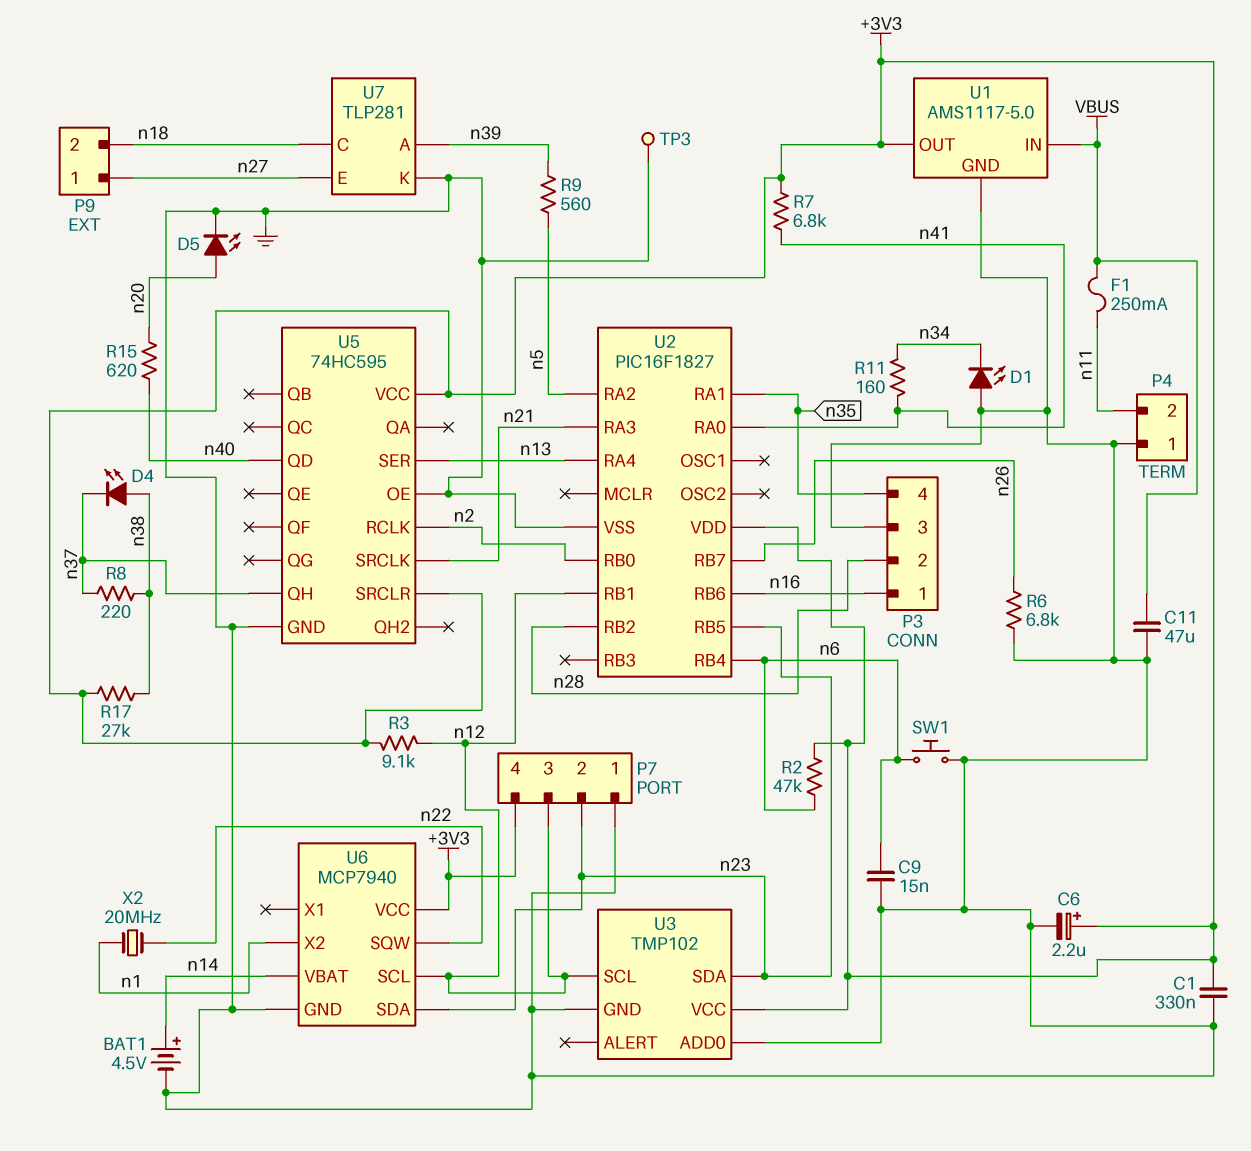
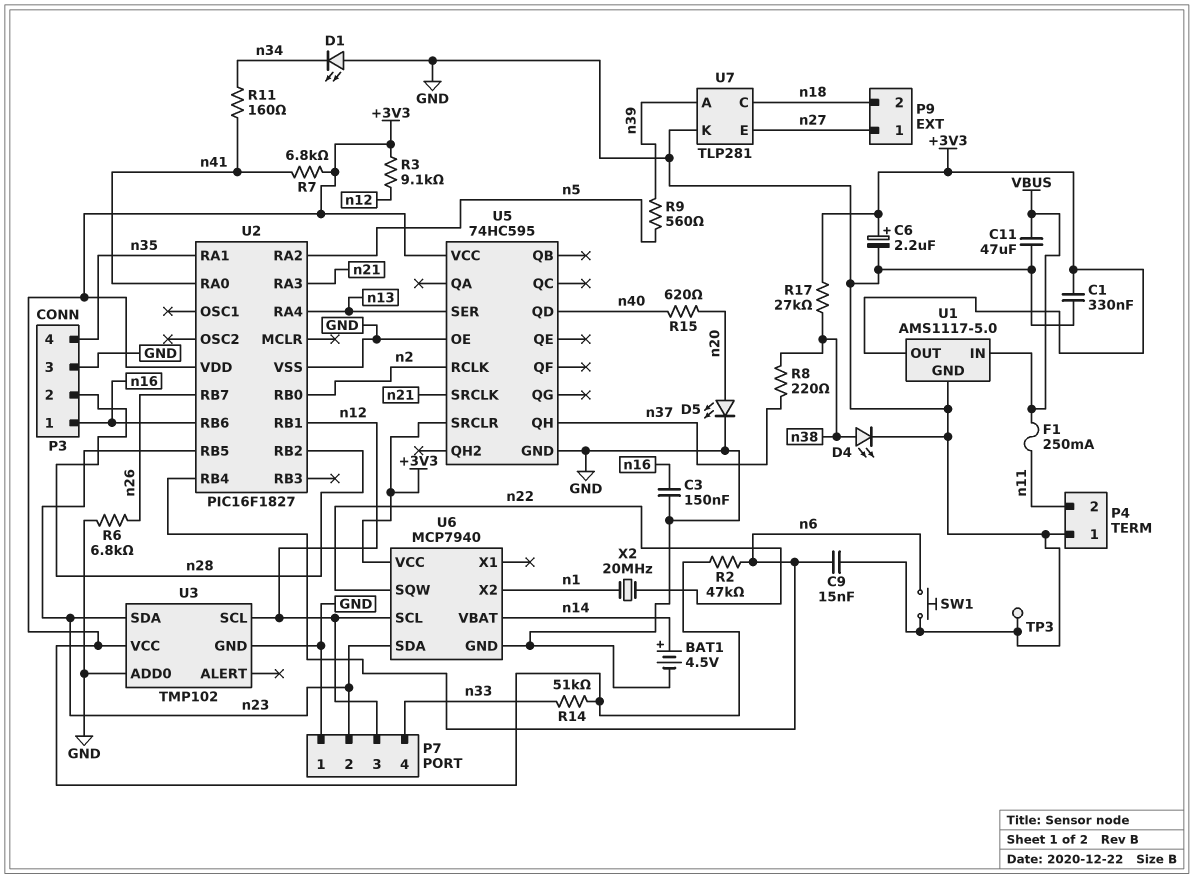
C3: none -> 150nF (GND, n16)
D4: LED (A n38, K n37) -> LED (A n38, K GND)
P7 pin 4: +3V3 -> n33
R14: none -> 51k (+3V3, n33)

